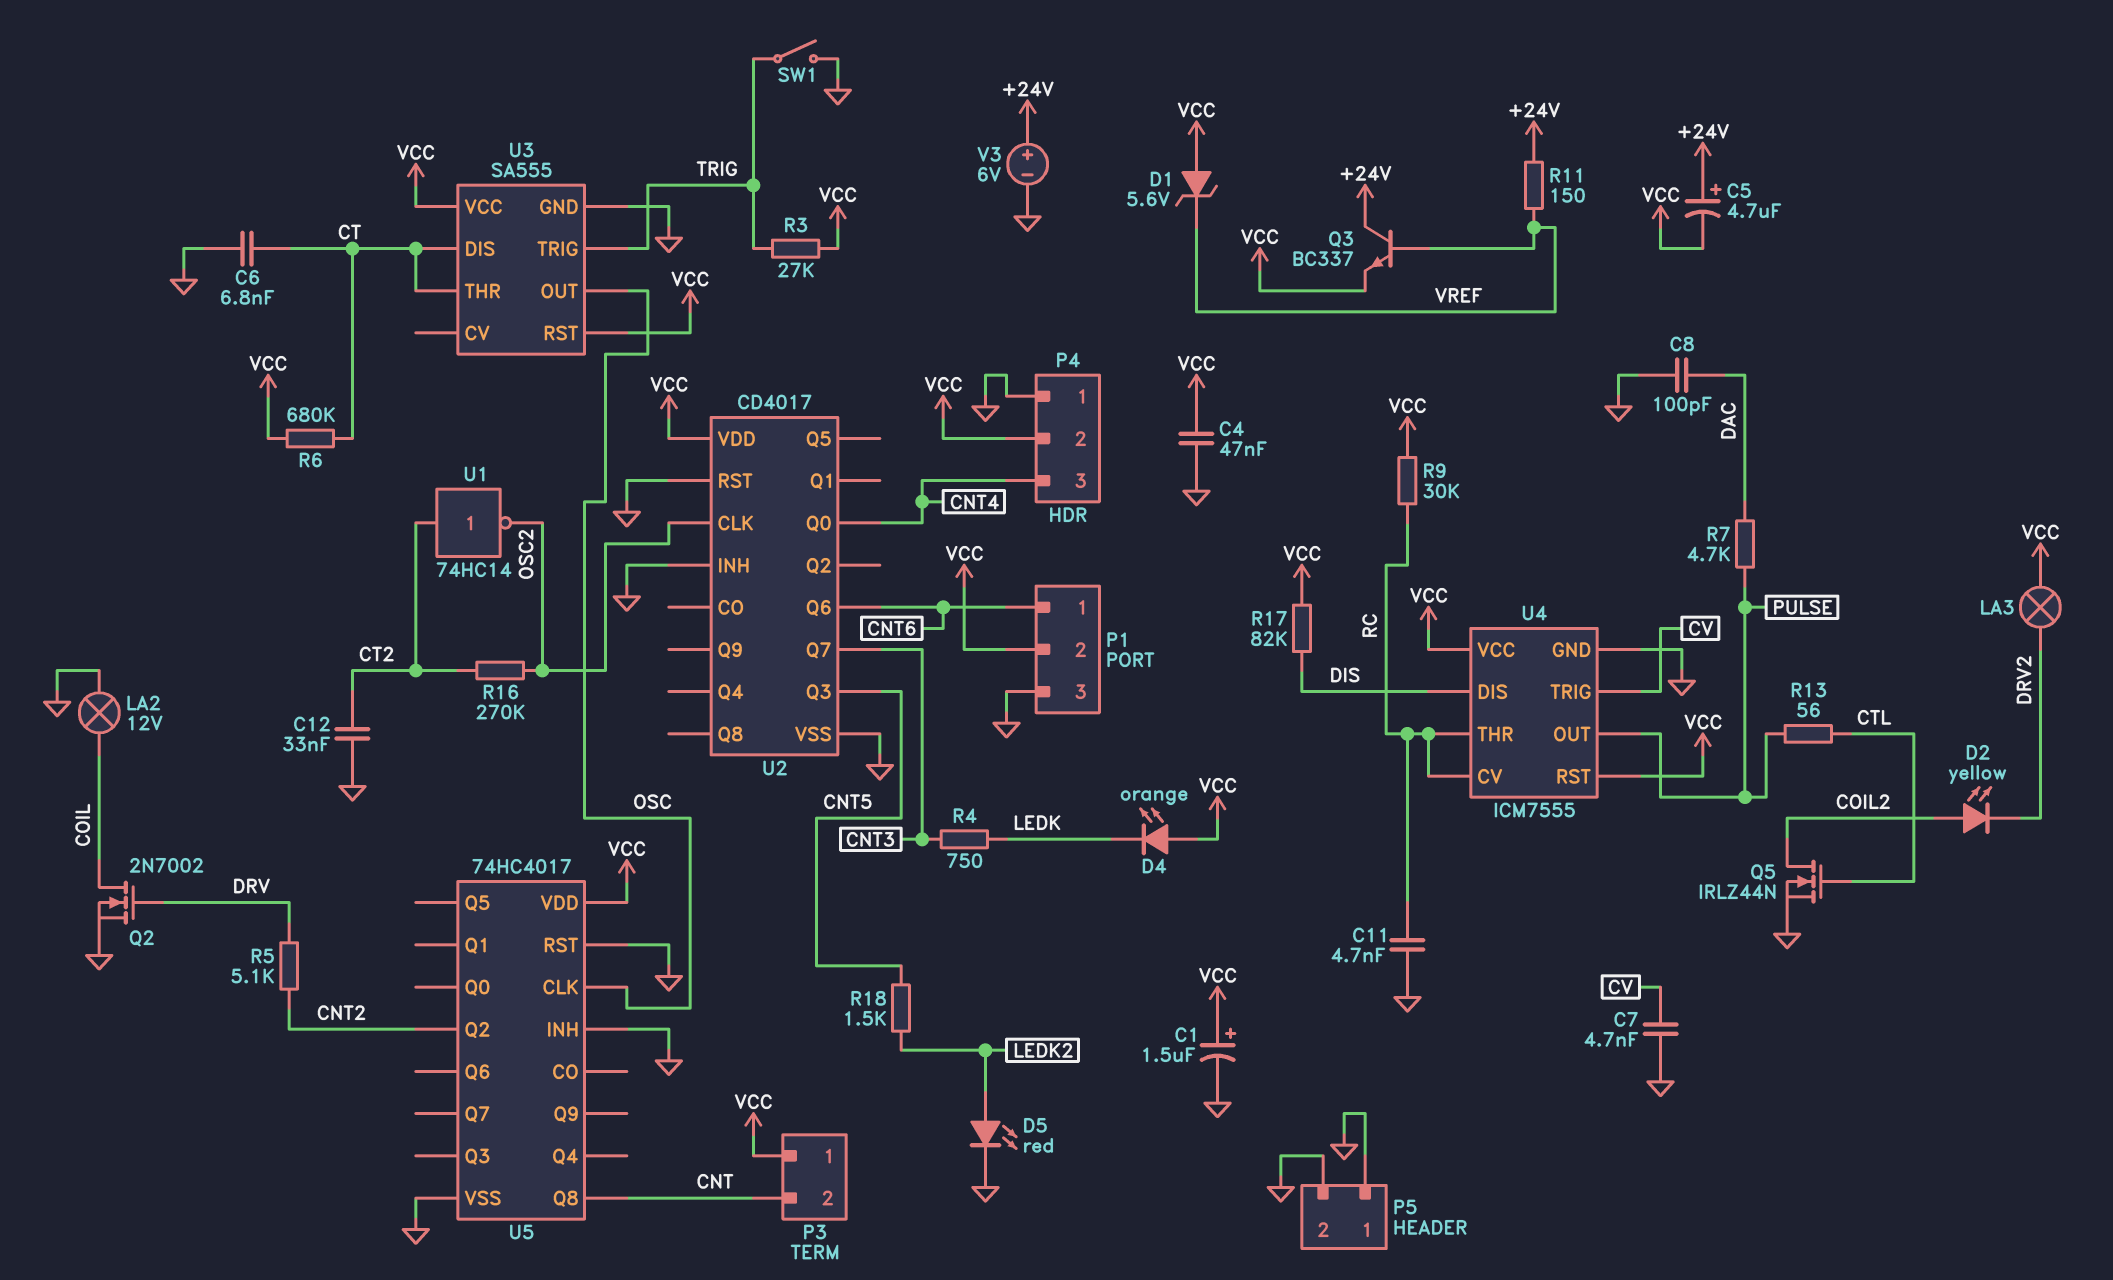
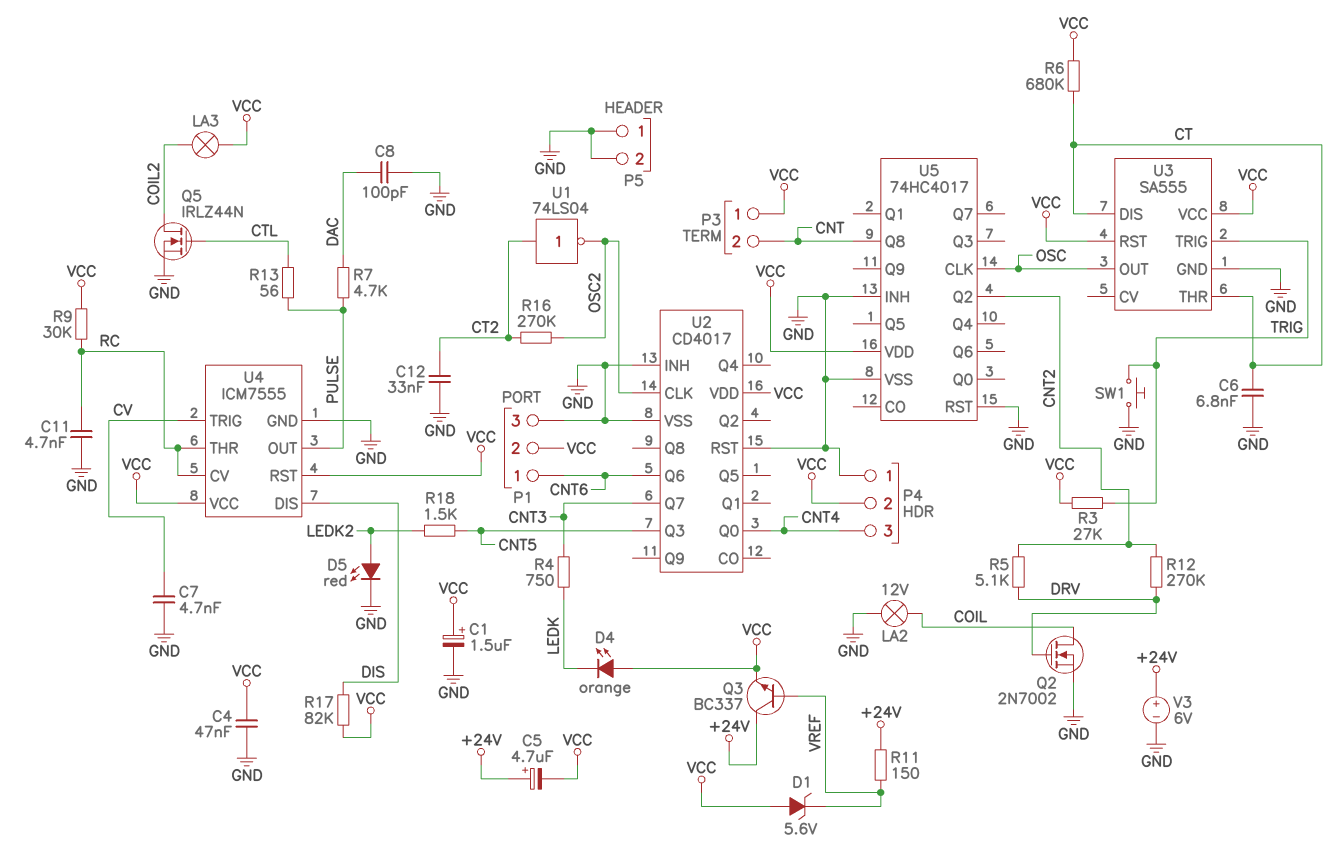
D2: LED yellow (A COIL2, K DRV2) -> none
LA3: lamp (DRV2, VCC) -> lamp (COIL2, VCC)
R12: none -> 270k (CNT2, DRV)
SW1: switch (GND, TRIG) -> button (GND, TRIG)
U1: NOT 74HC14 (in CT2, out OSC2) -> NOT 74LS04 (in CT2, out OSC2)

